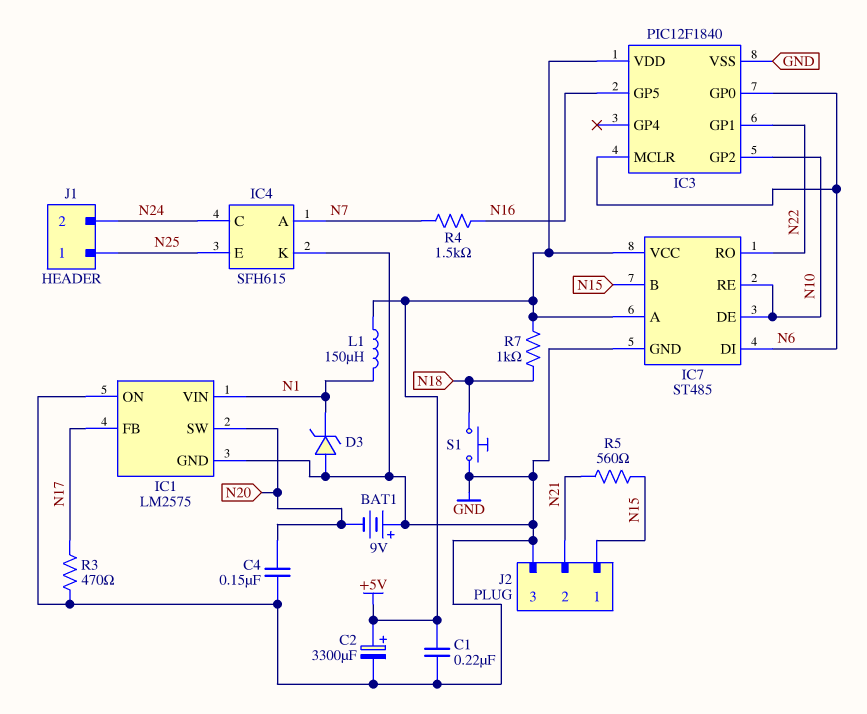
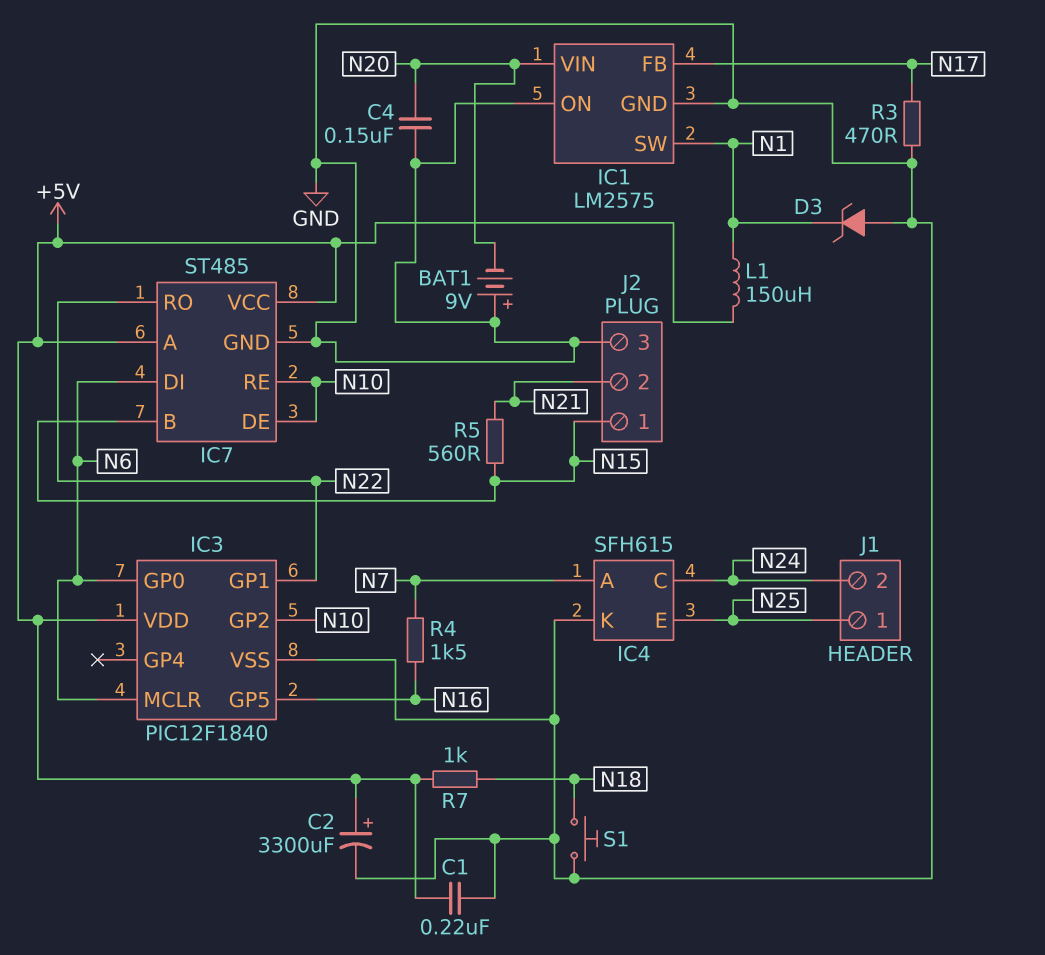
IC1 pin SW: N20 -> N1
IC1 pin VIN: N1 -> N20

